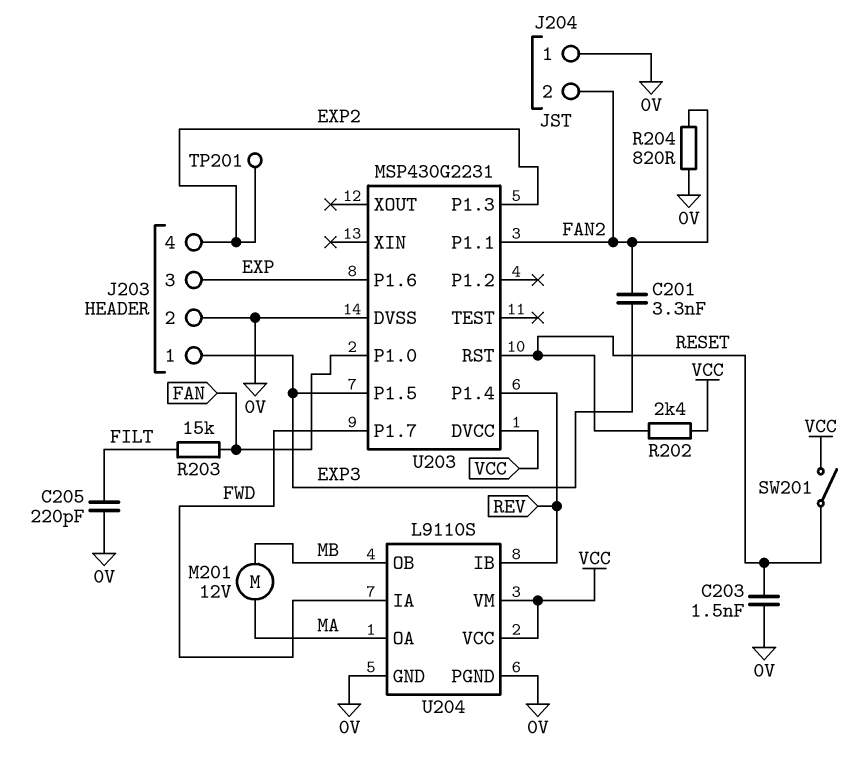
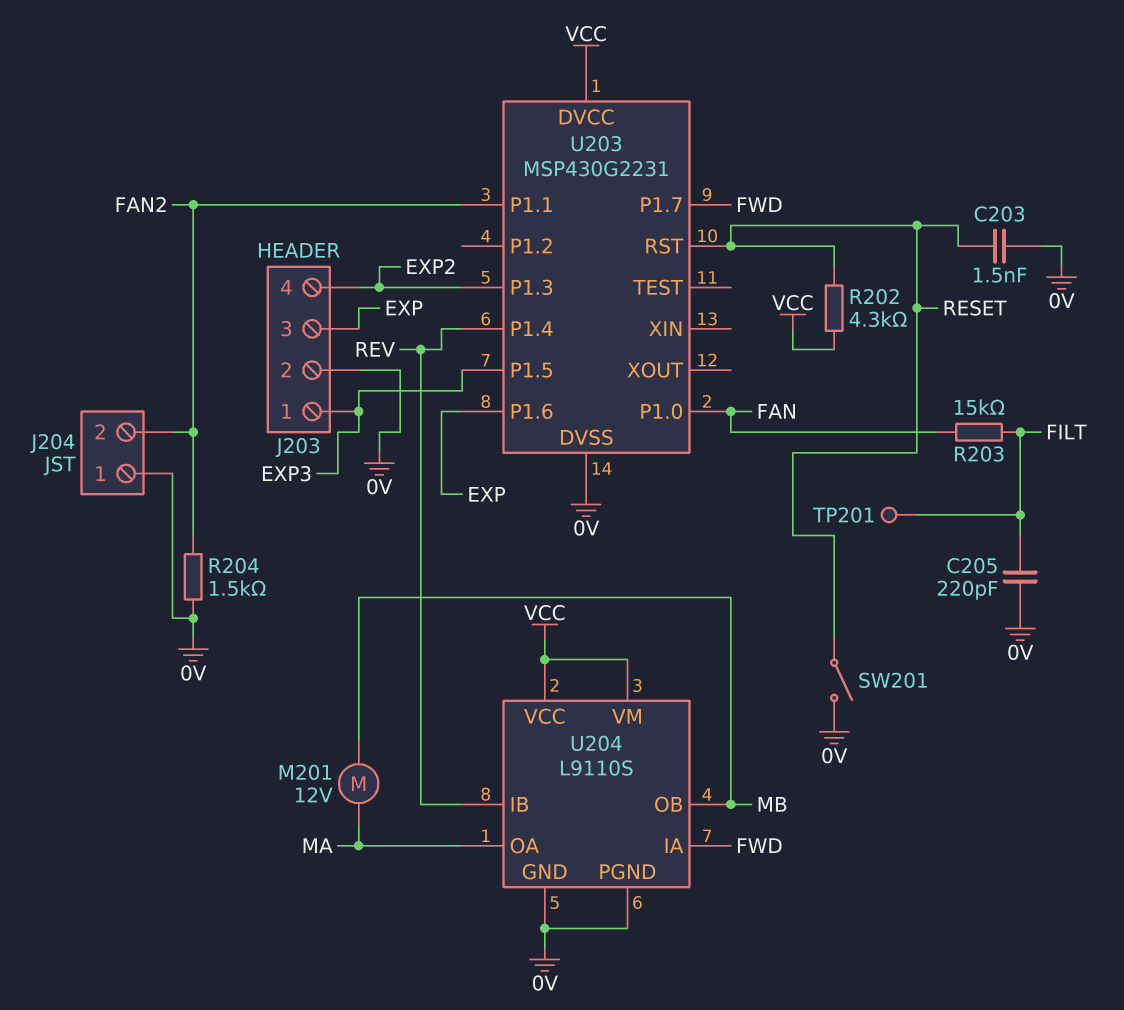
C201: 3.3nF (EXP3, FAN2) -> none
R202: 2.4k (RESET, VCC) -> 4.3k (RESET, VCC)
R204: 820 (0V, FAN2) -> 1.5k (0V, FAN2)
SW201: switch (RESET, VCC) -> switch (0V, RESET)
TP201: test point (EXP2) -> test point (FILT)

